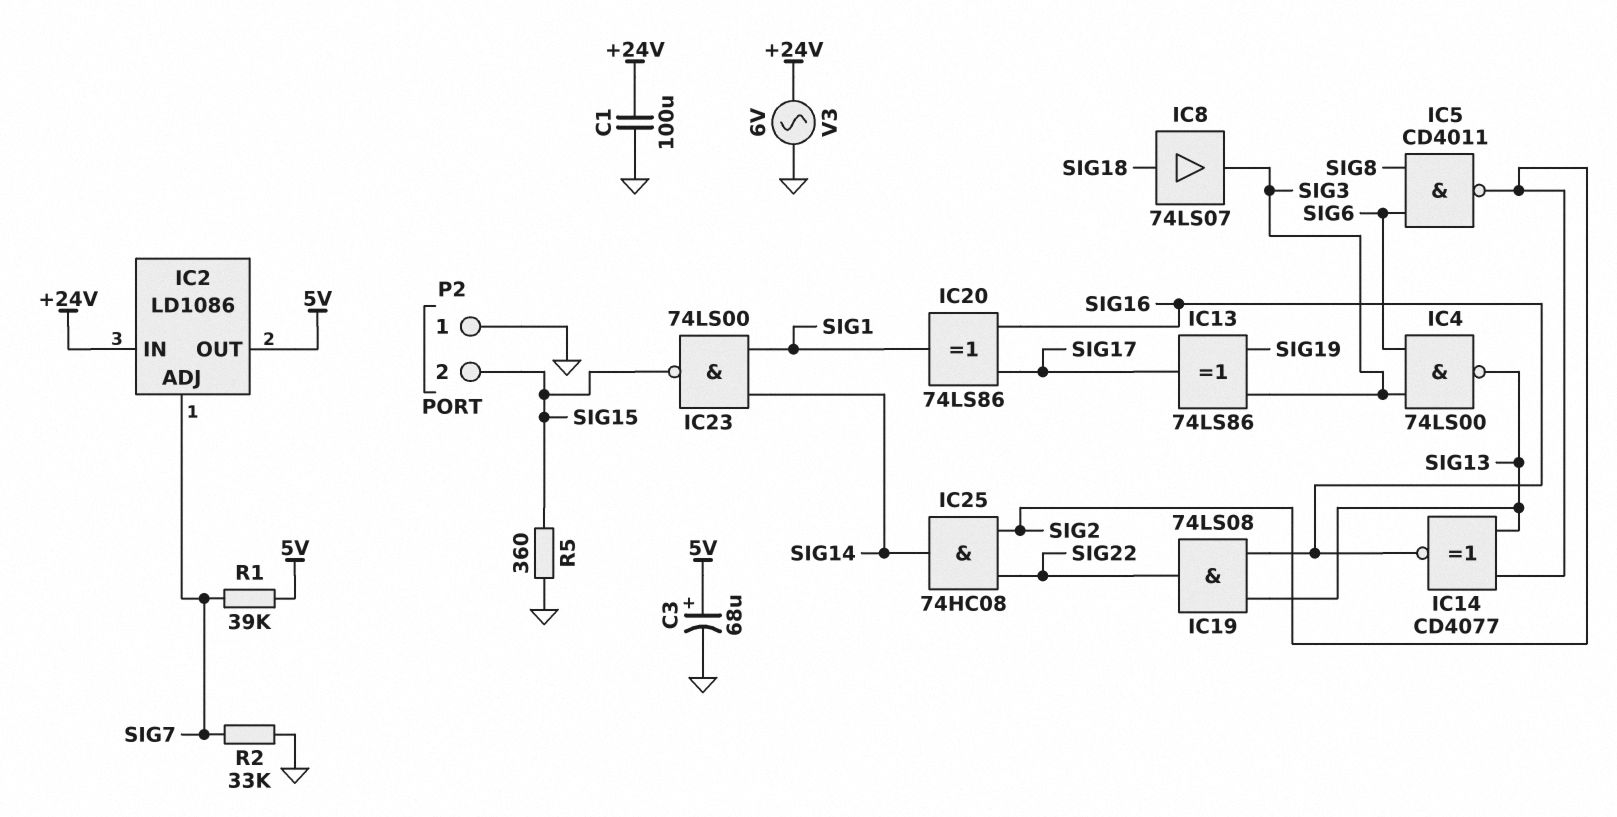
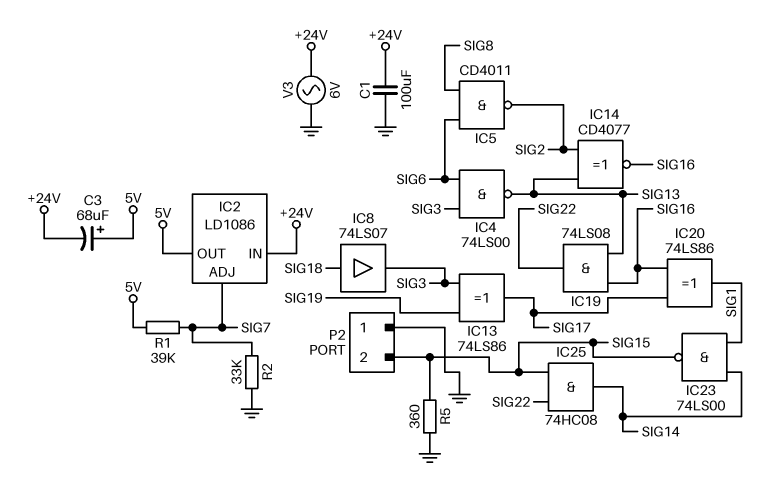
C3: 68uF (plus 5V, minus GND) -> 68uF (plus 5V, minus +24V)
IC25: AND 74HC08 (in SIG2, in SIG22, out SIG14) -> AND 74HC08 (in SIG15, in SIG22, out SIG14)

